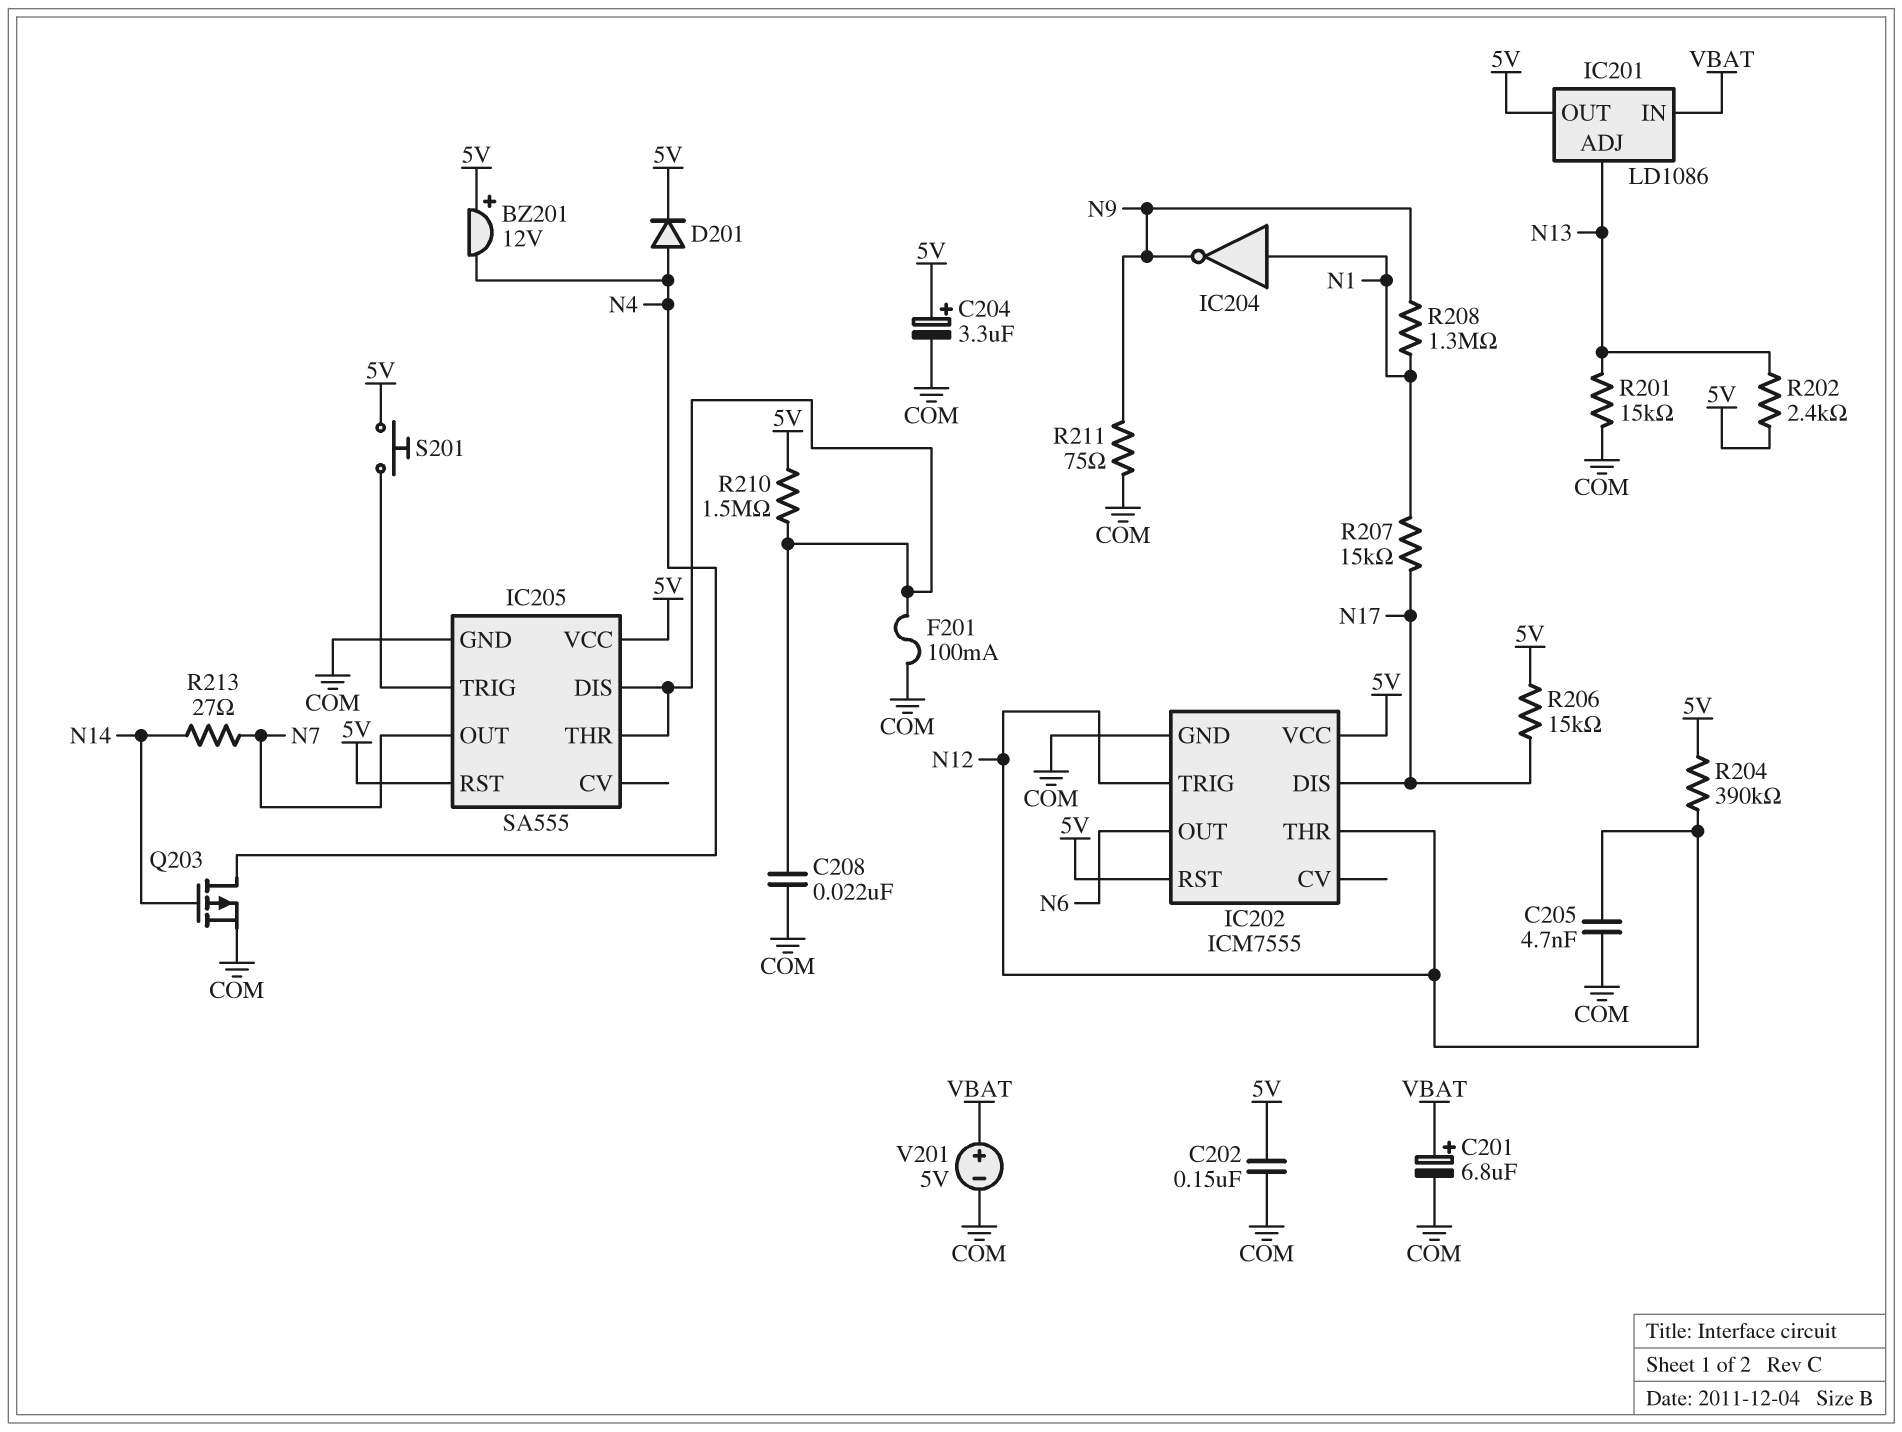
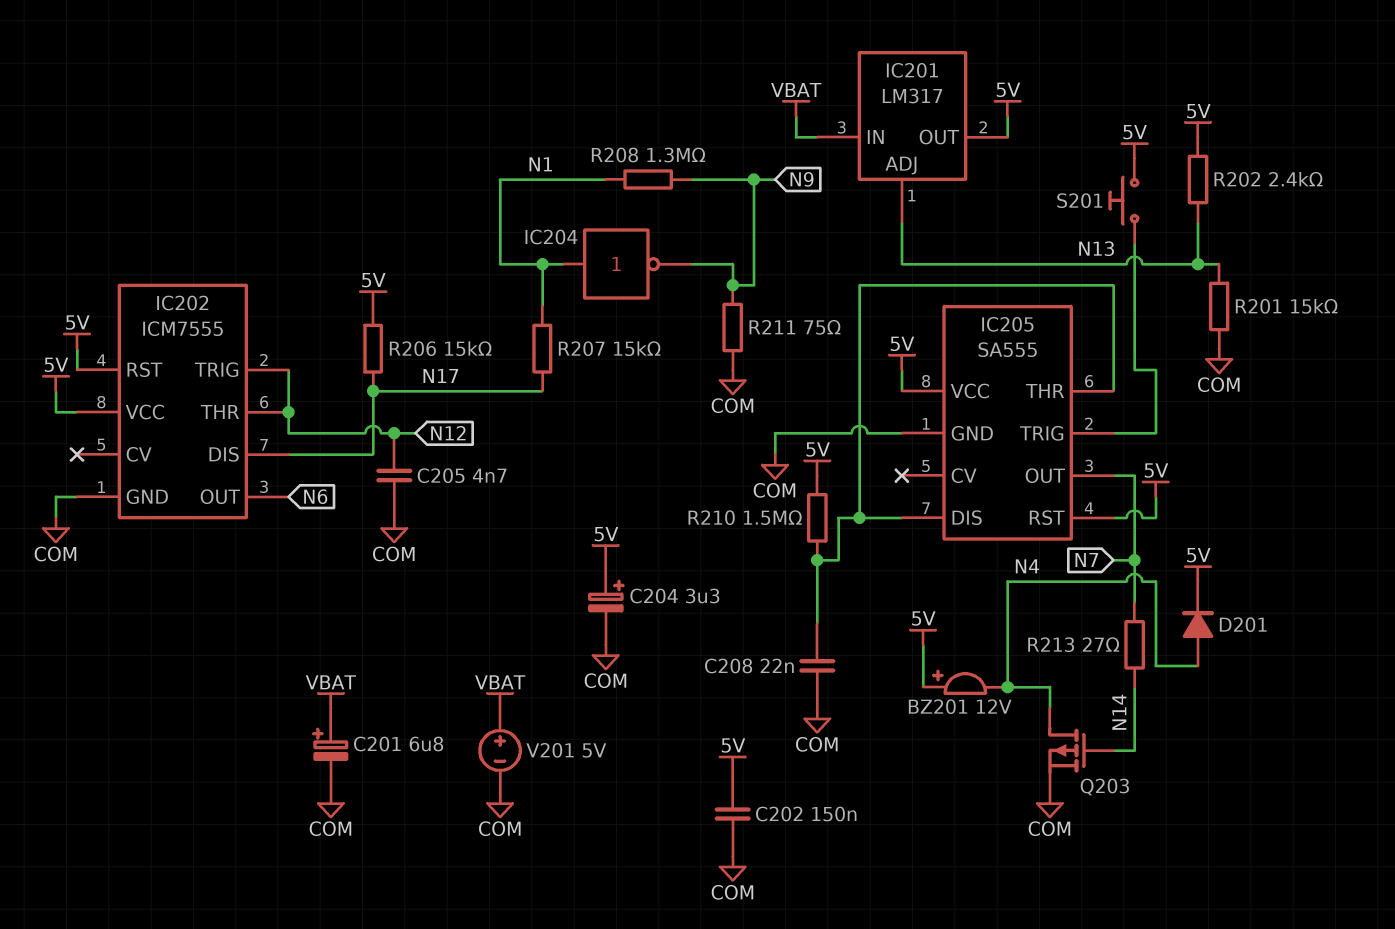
F201: 100mA (COM, IC205/DIS) -> none
IC201: LD1086 -> LM317
R204: 390k (5V, N12) -> none

